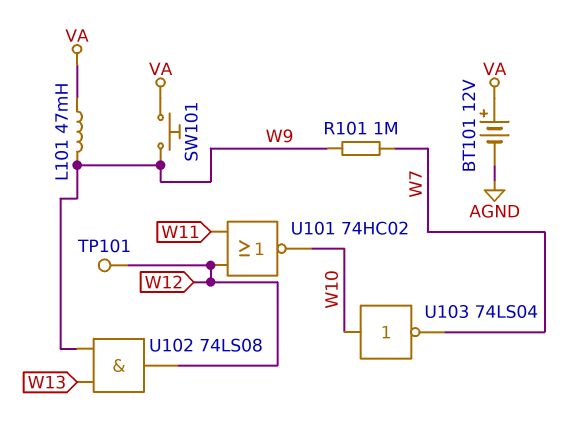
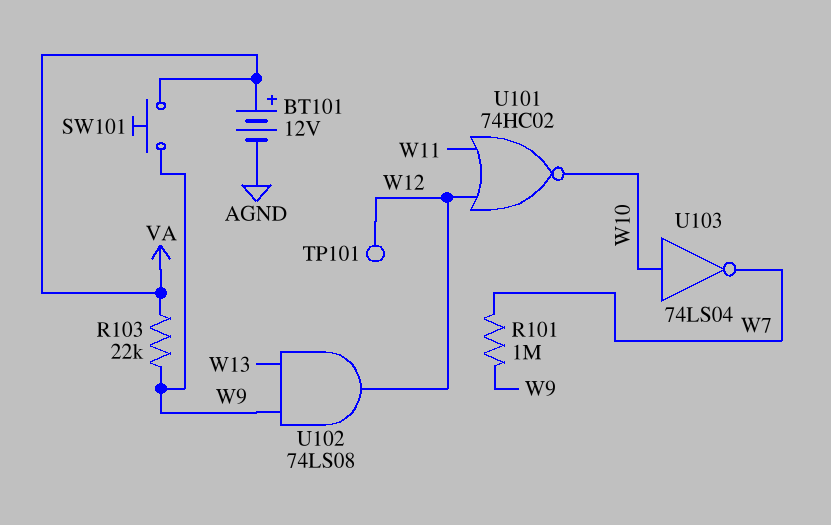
L101: 47mH (VA, W9) -> none
R103: none -> 22k (VA, W9)

